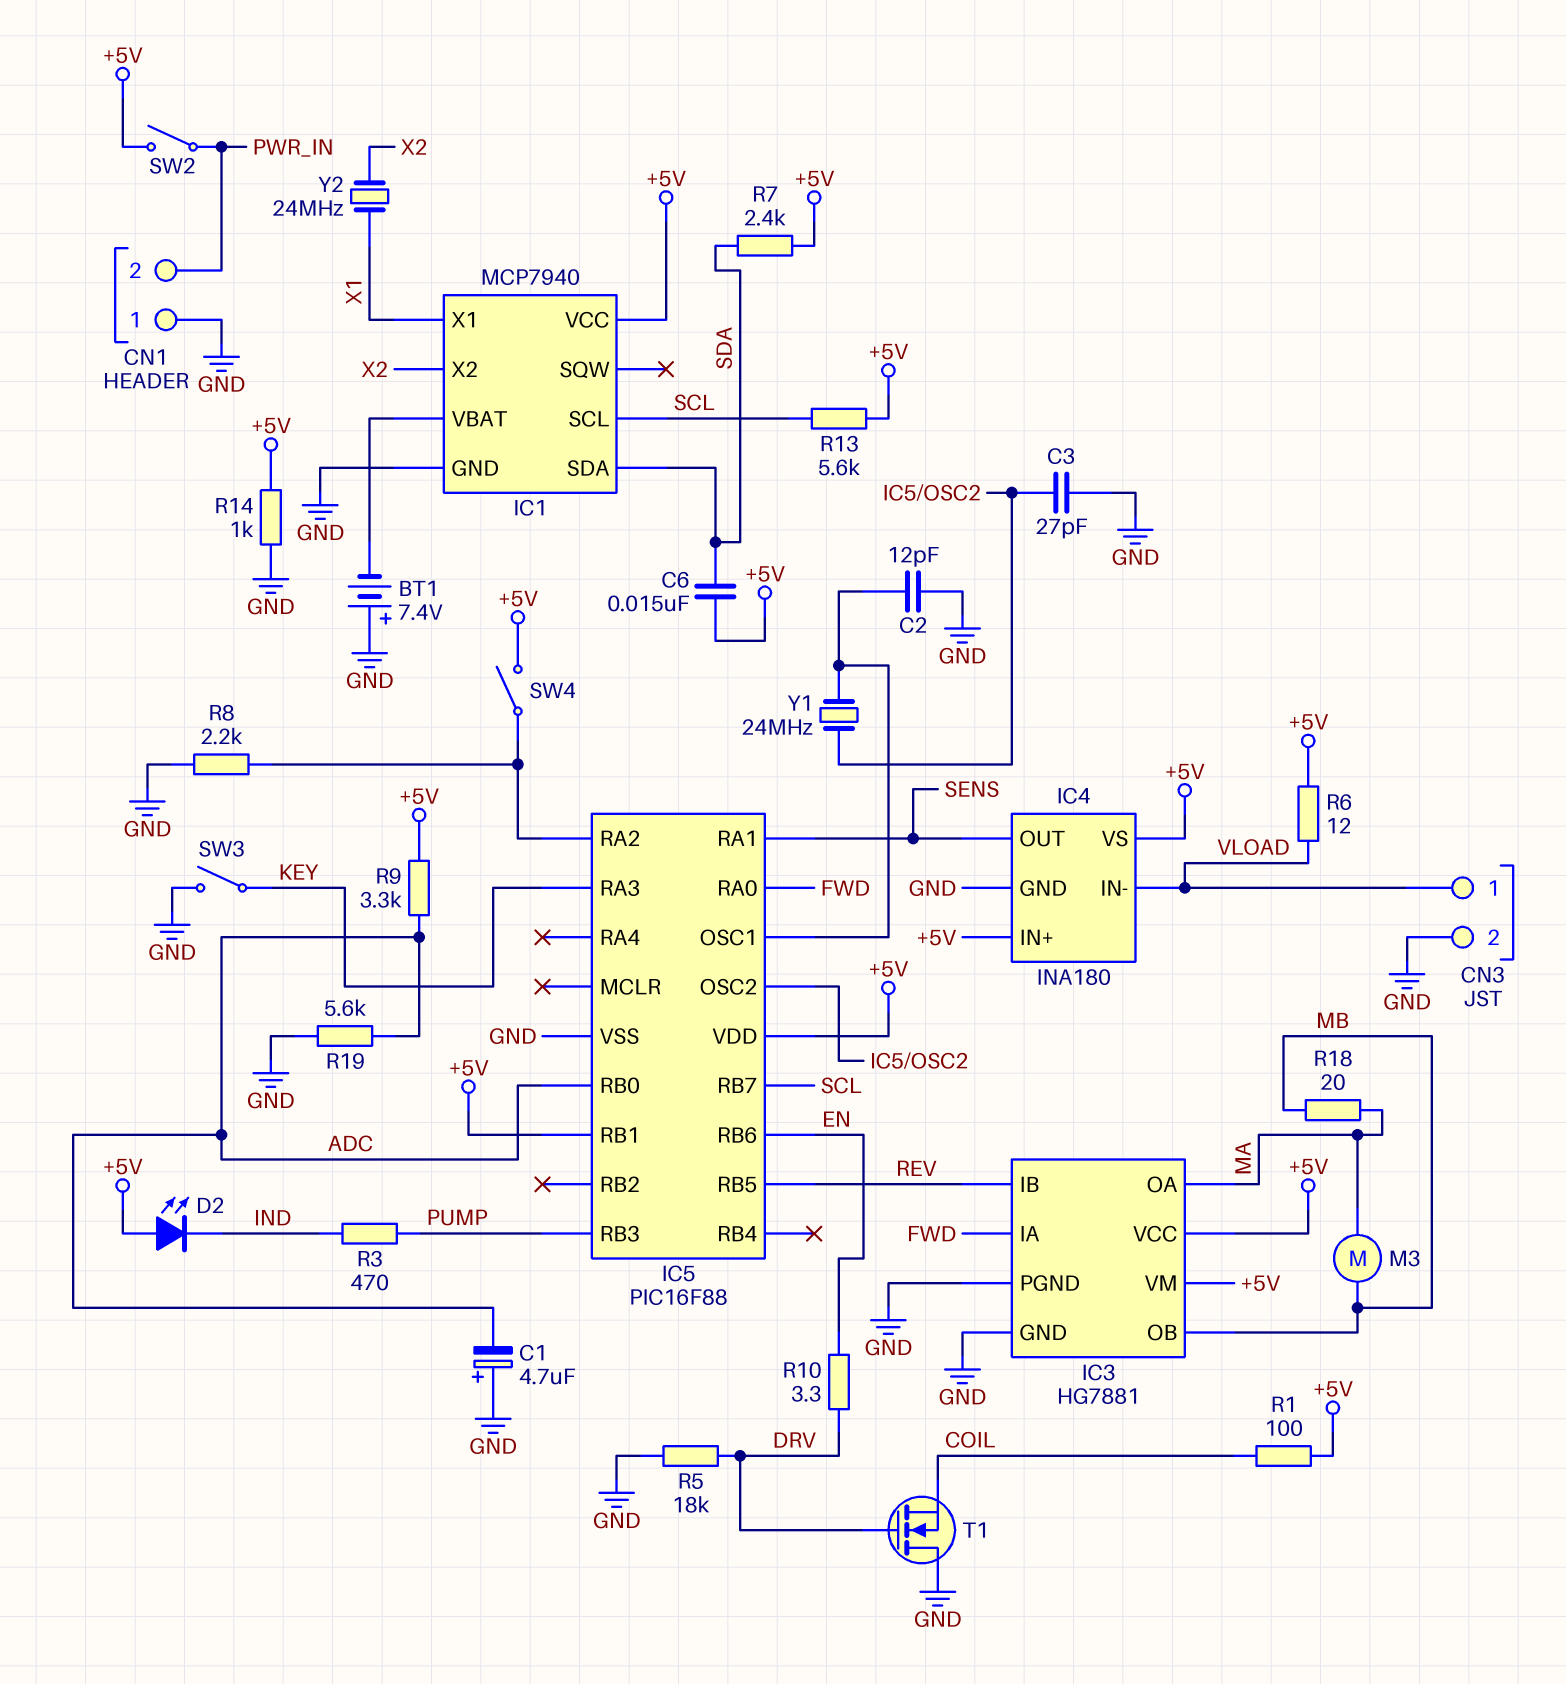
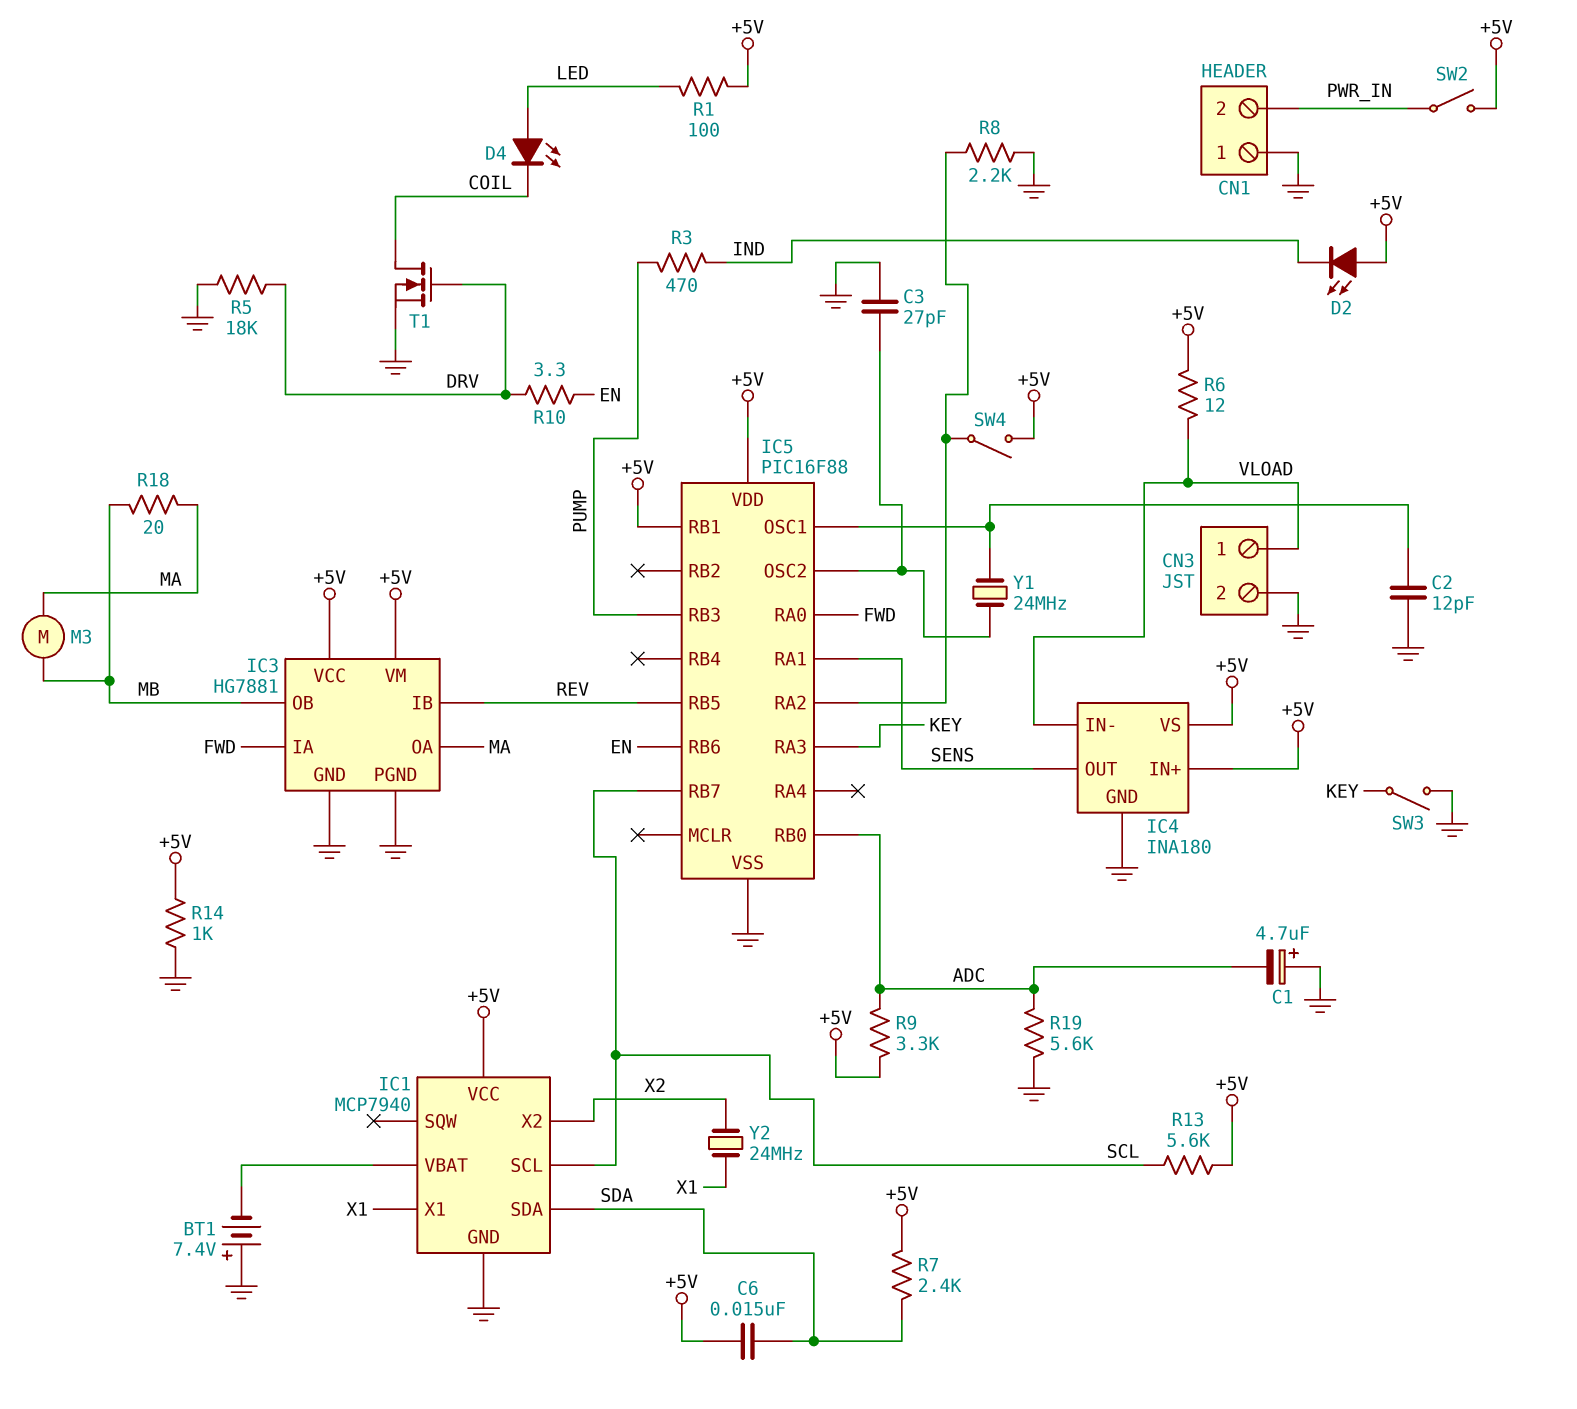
D4: none -> LED (A LED, K COIL)
R1: 100 (+5V, COIL) -> 100 (+5V, LED)
T1: NMOS (G DRV, D GND, S COIL) -> NMOS (G DRV, D COIL, S GND)

